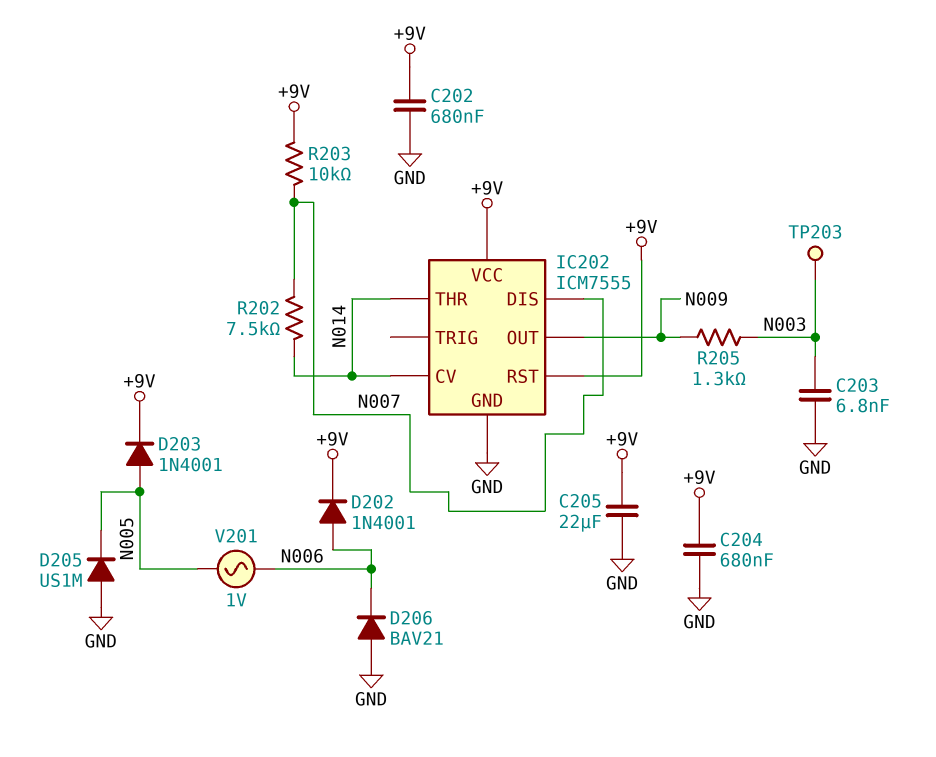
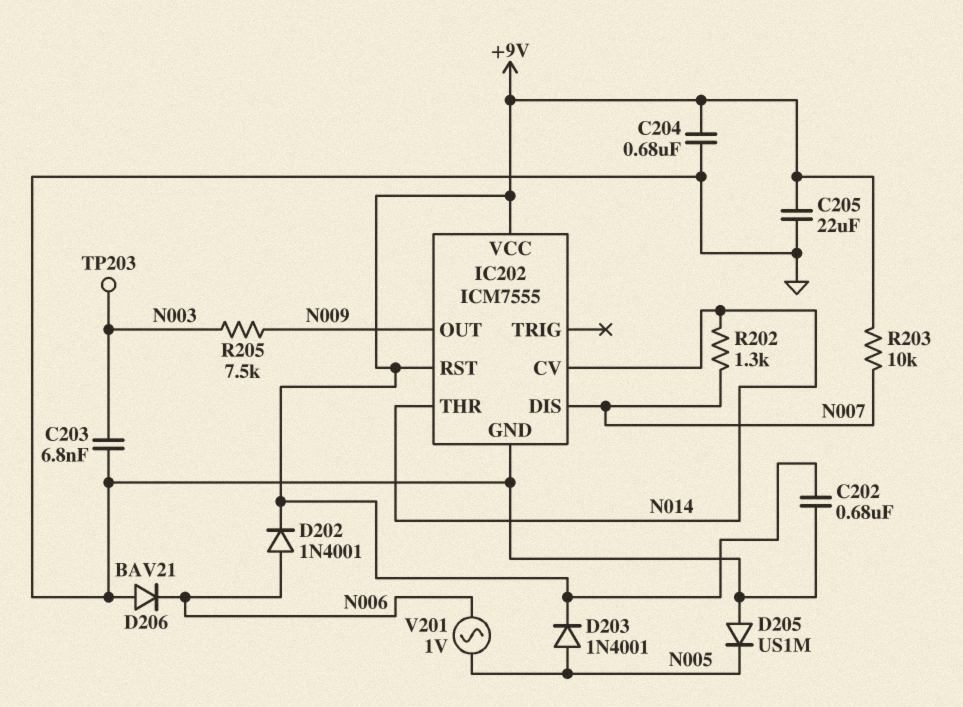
R202: 7.5k (N007, N014) -> 1.3k (N007, N014)
R205: 1.3k (N003, N009) -> 7.5k (N003, N009)

